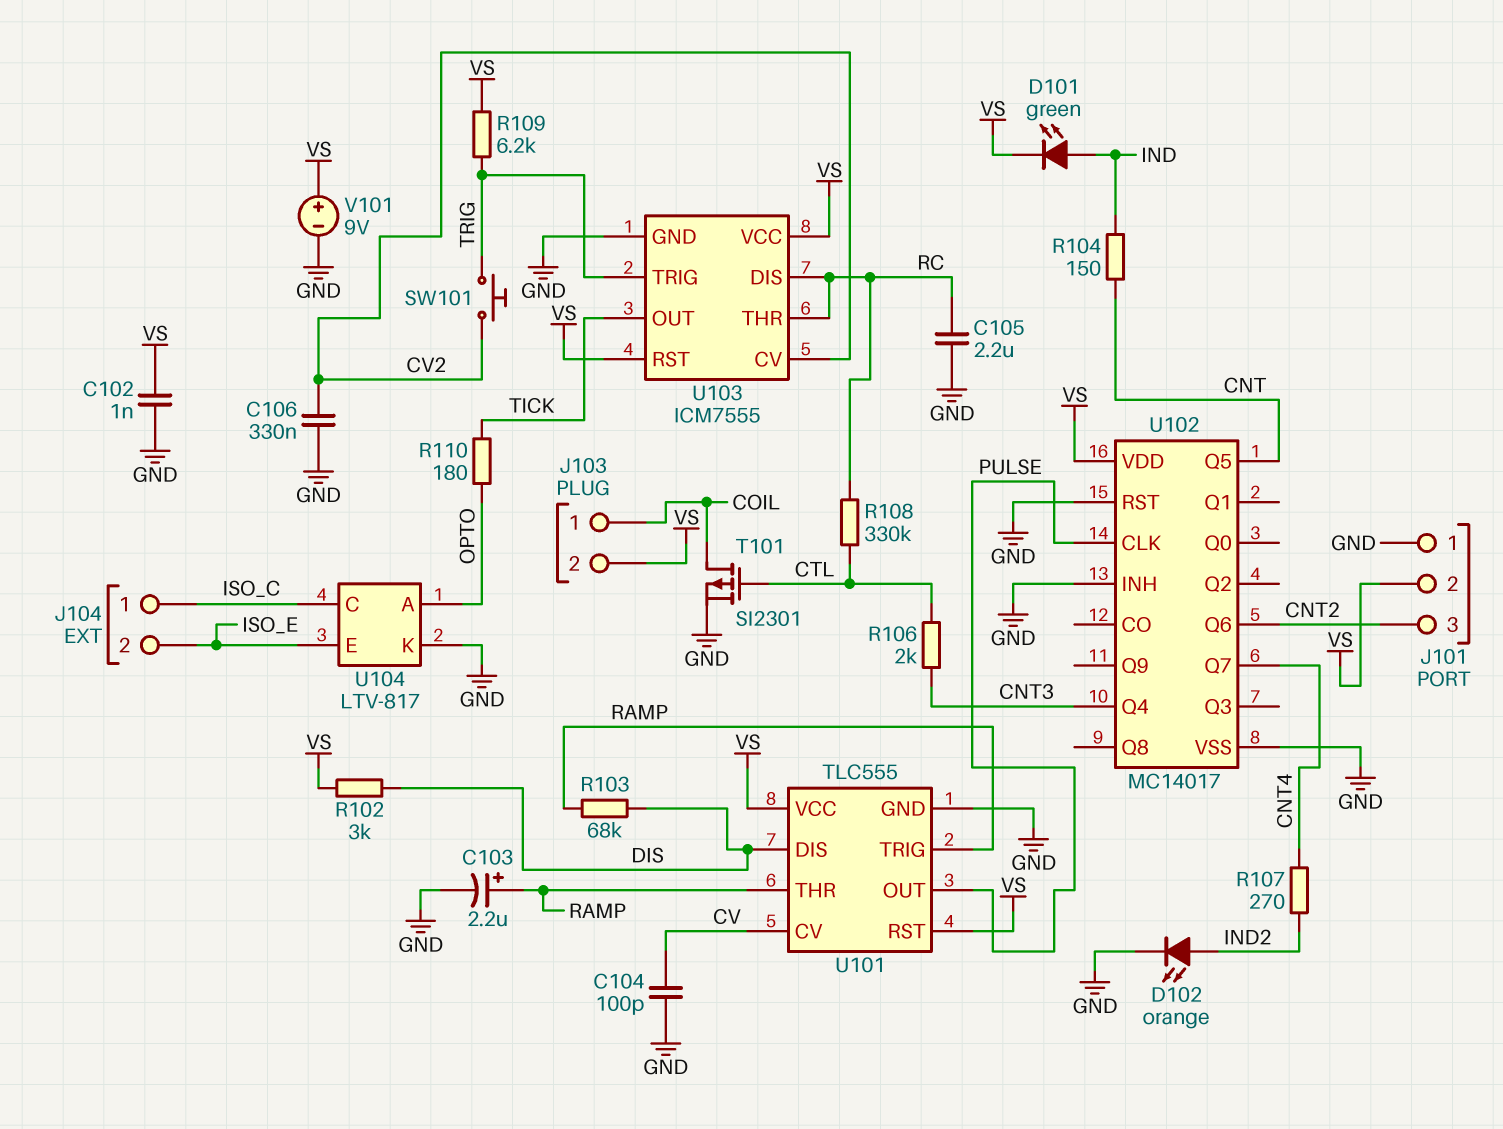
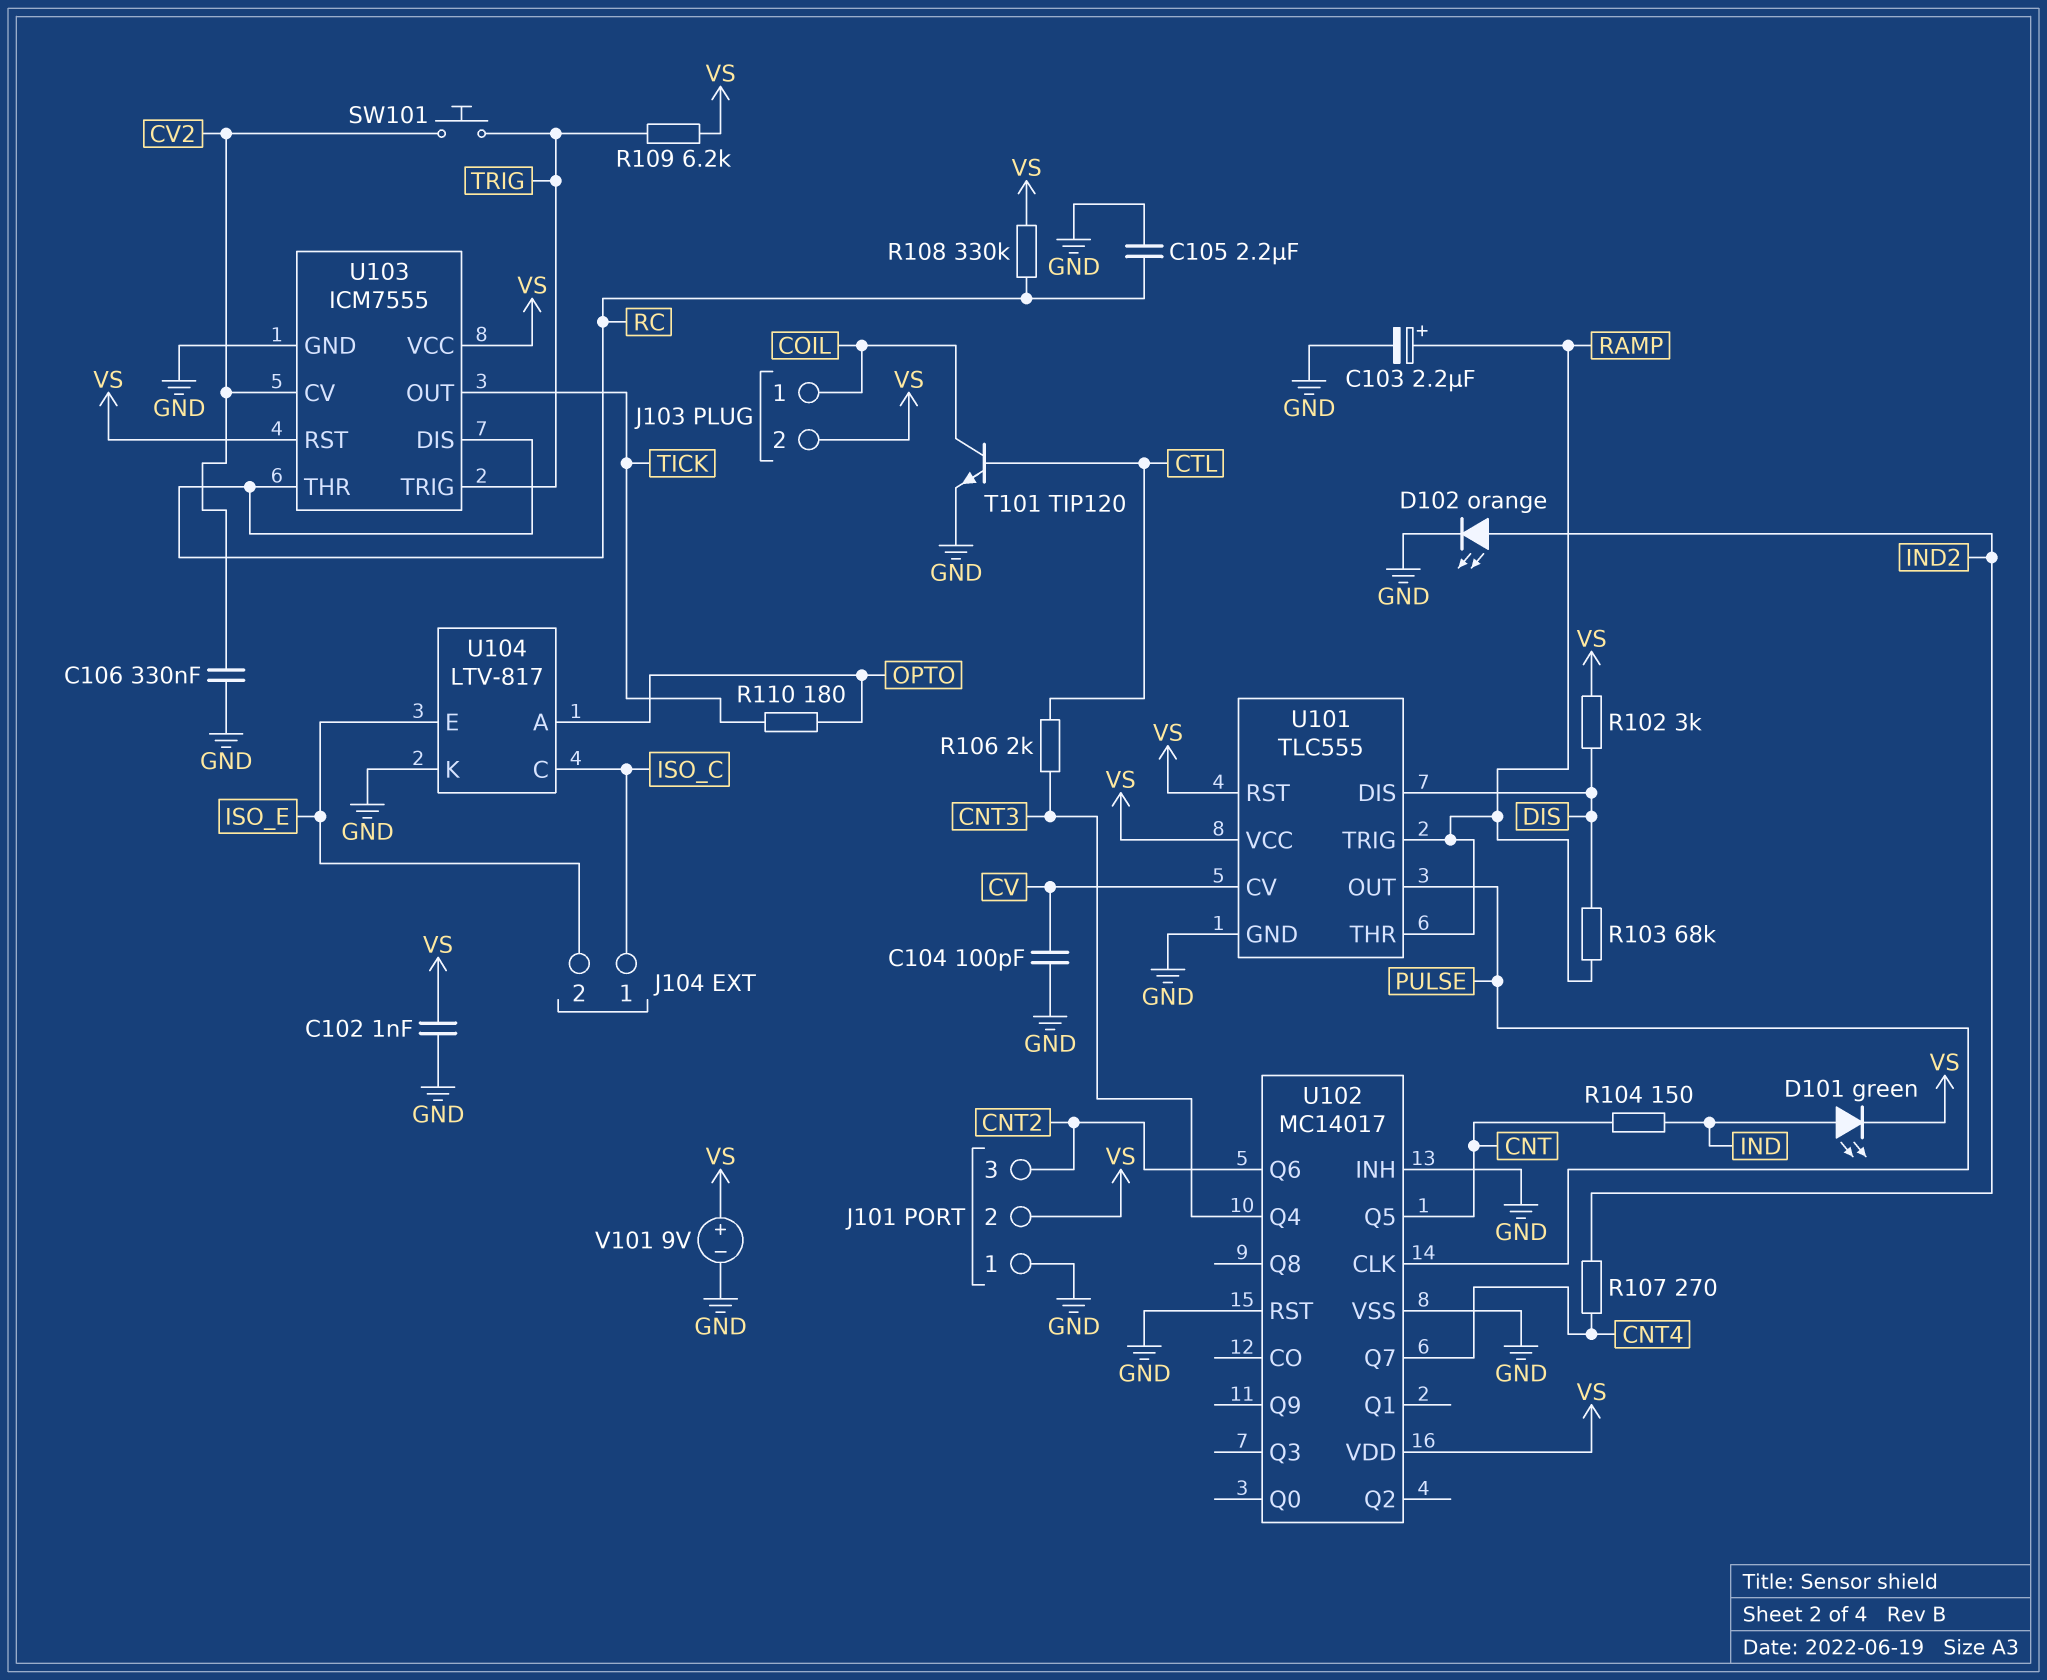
R108: 330k (CTL, RC) -> 330k (RC, VS)
T101: PMOS SI2301 (G CTL, D COIL, S GND) -> NPN TIP120 (B CTL, C COIL, E GND)

